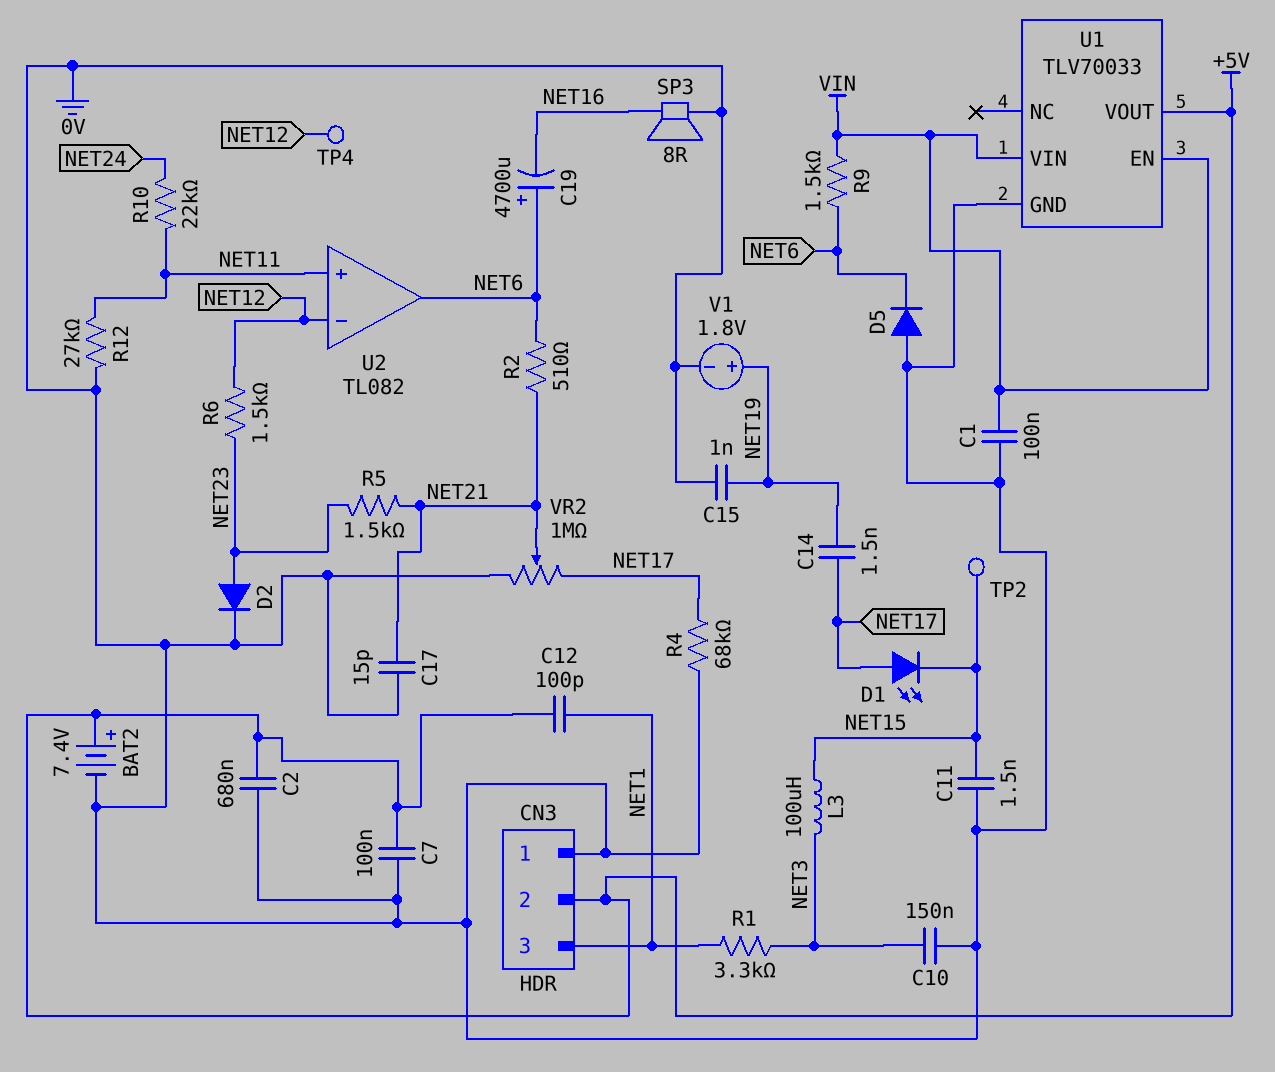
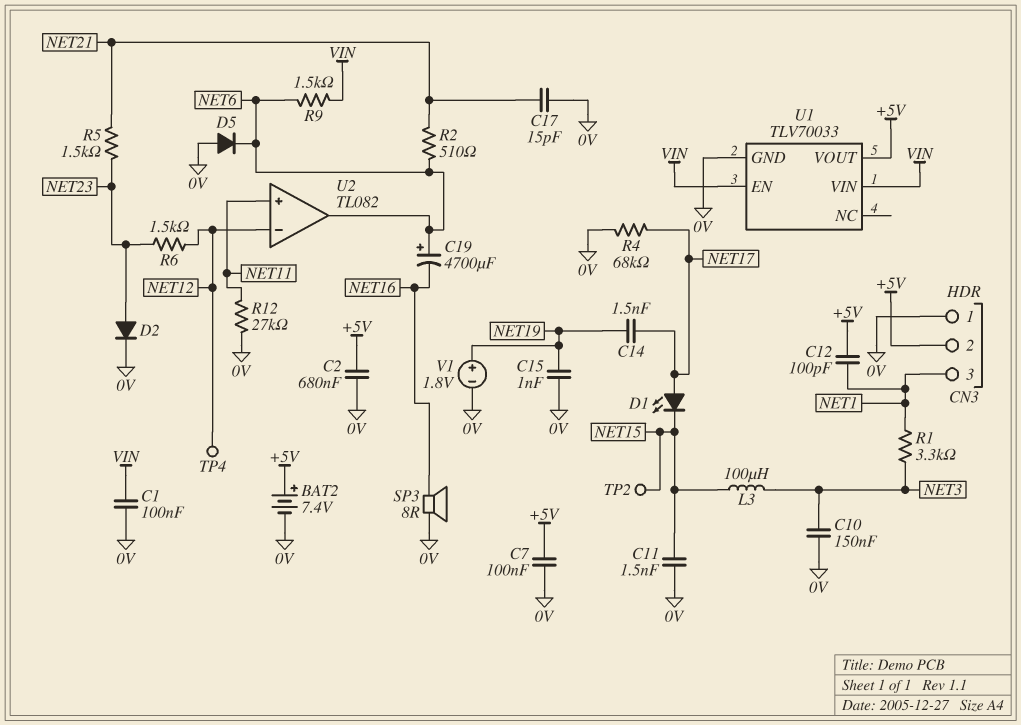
R10: 22k (NET11, NET24) -> none
VR2: 1M (0V, NET17, wiper NET21) -> none

